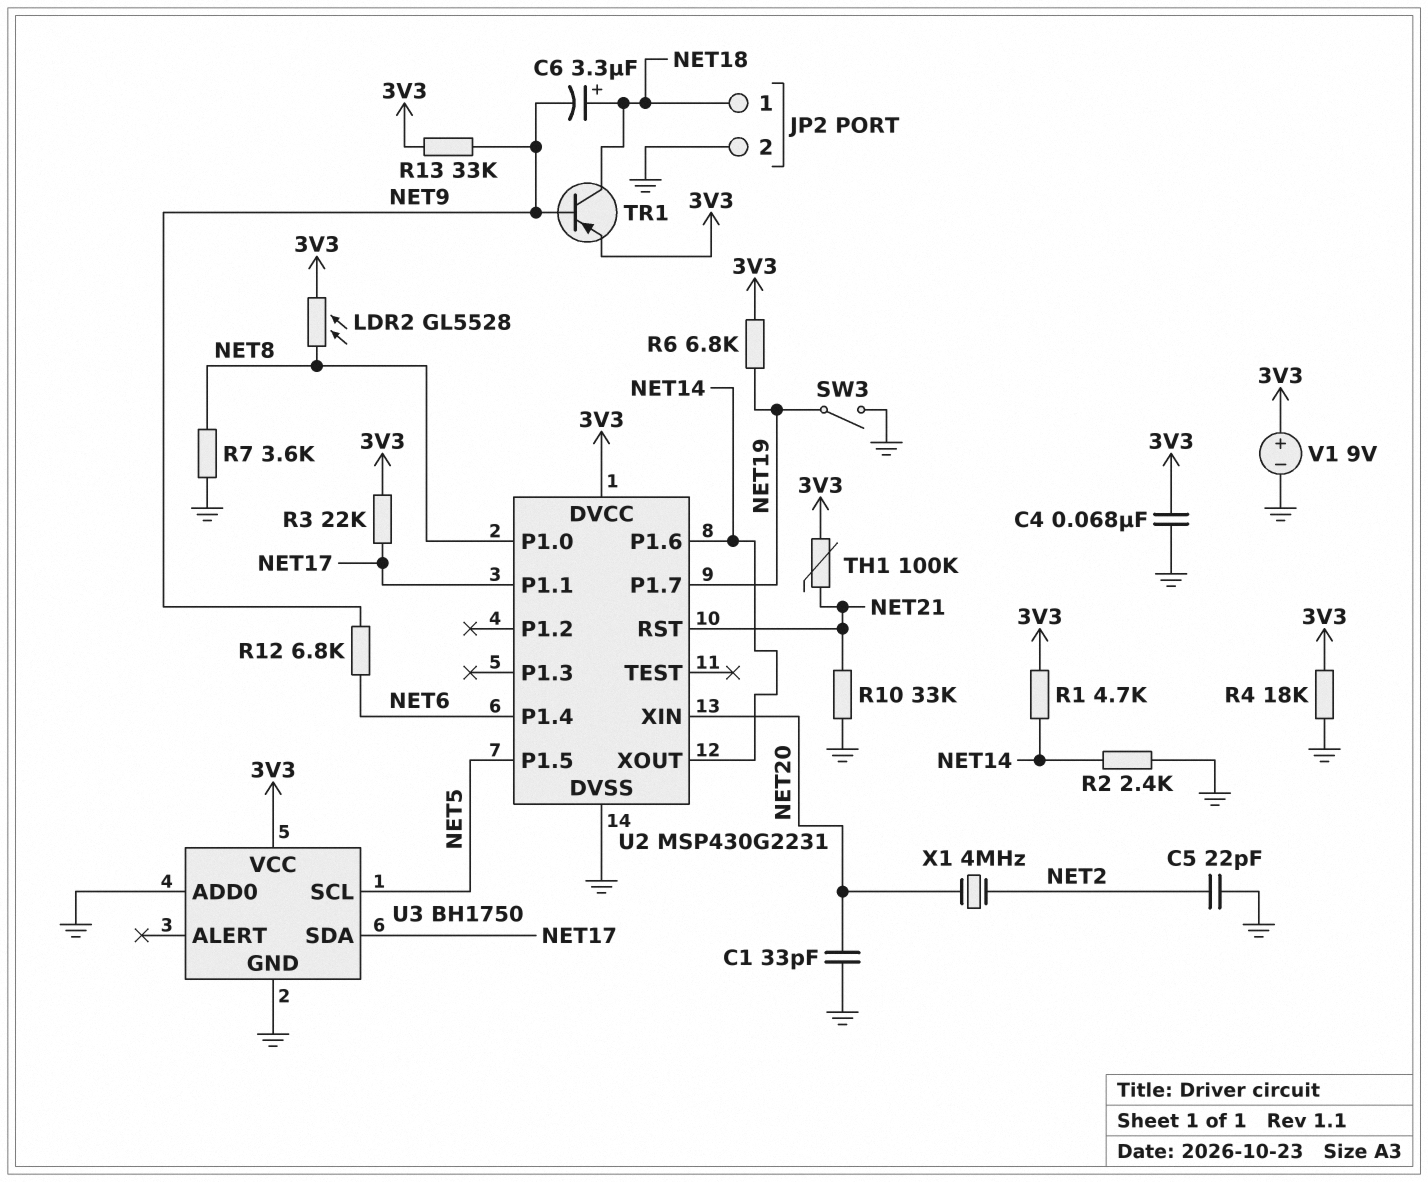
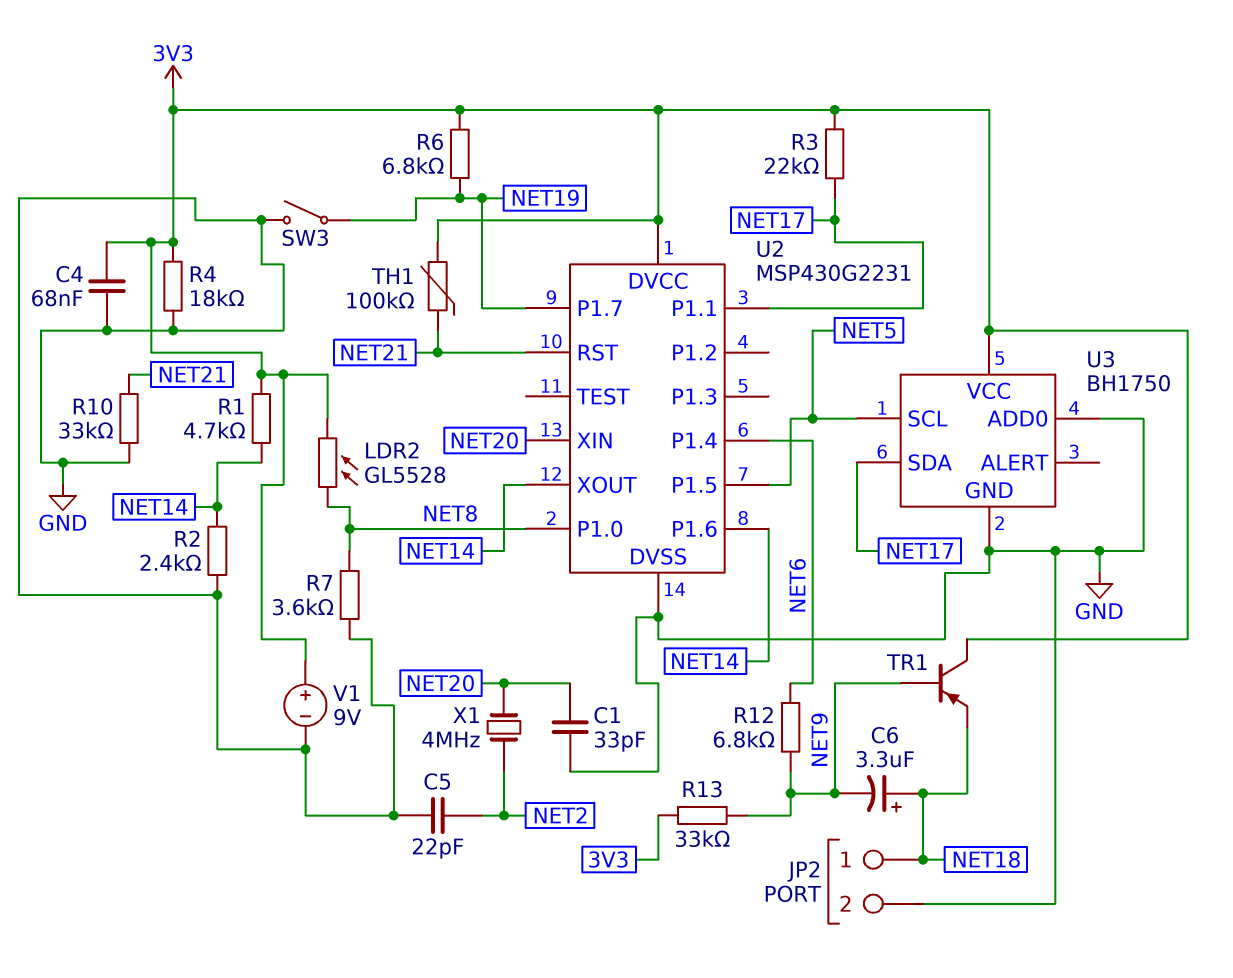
TR1: PNP (B NET9, C NET18, E 3V3) -> PNP (B NET9, C 3V3, E NET18)

